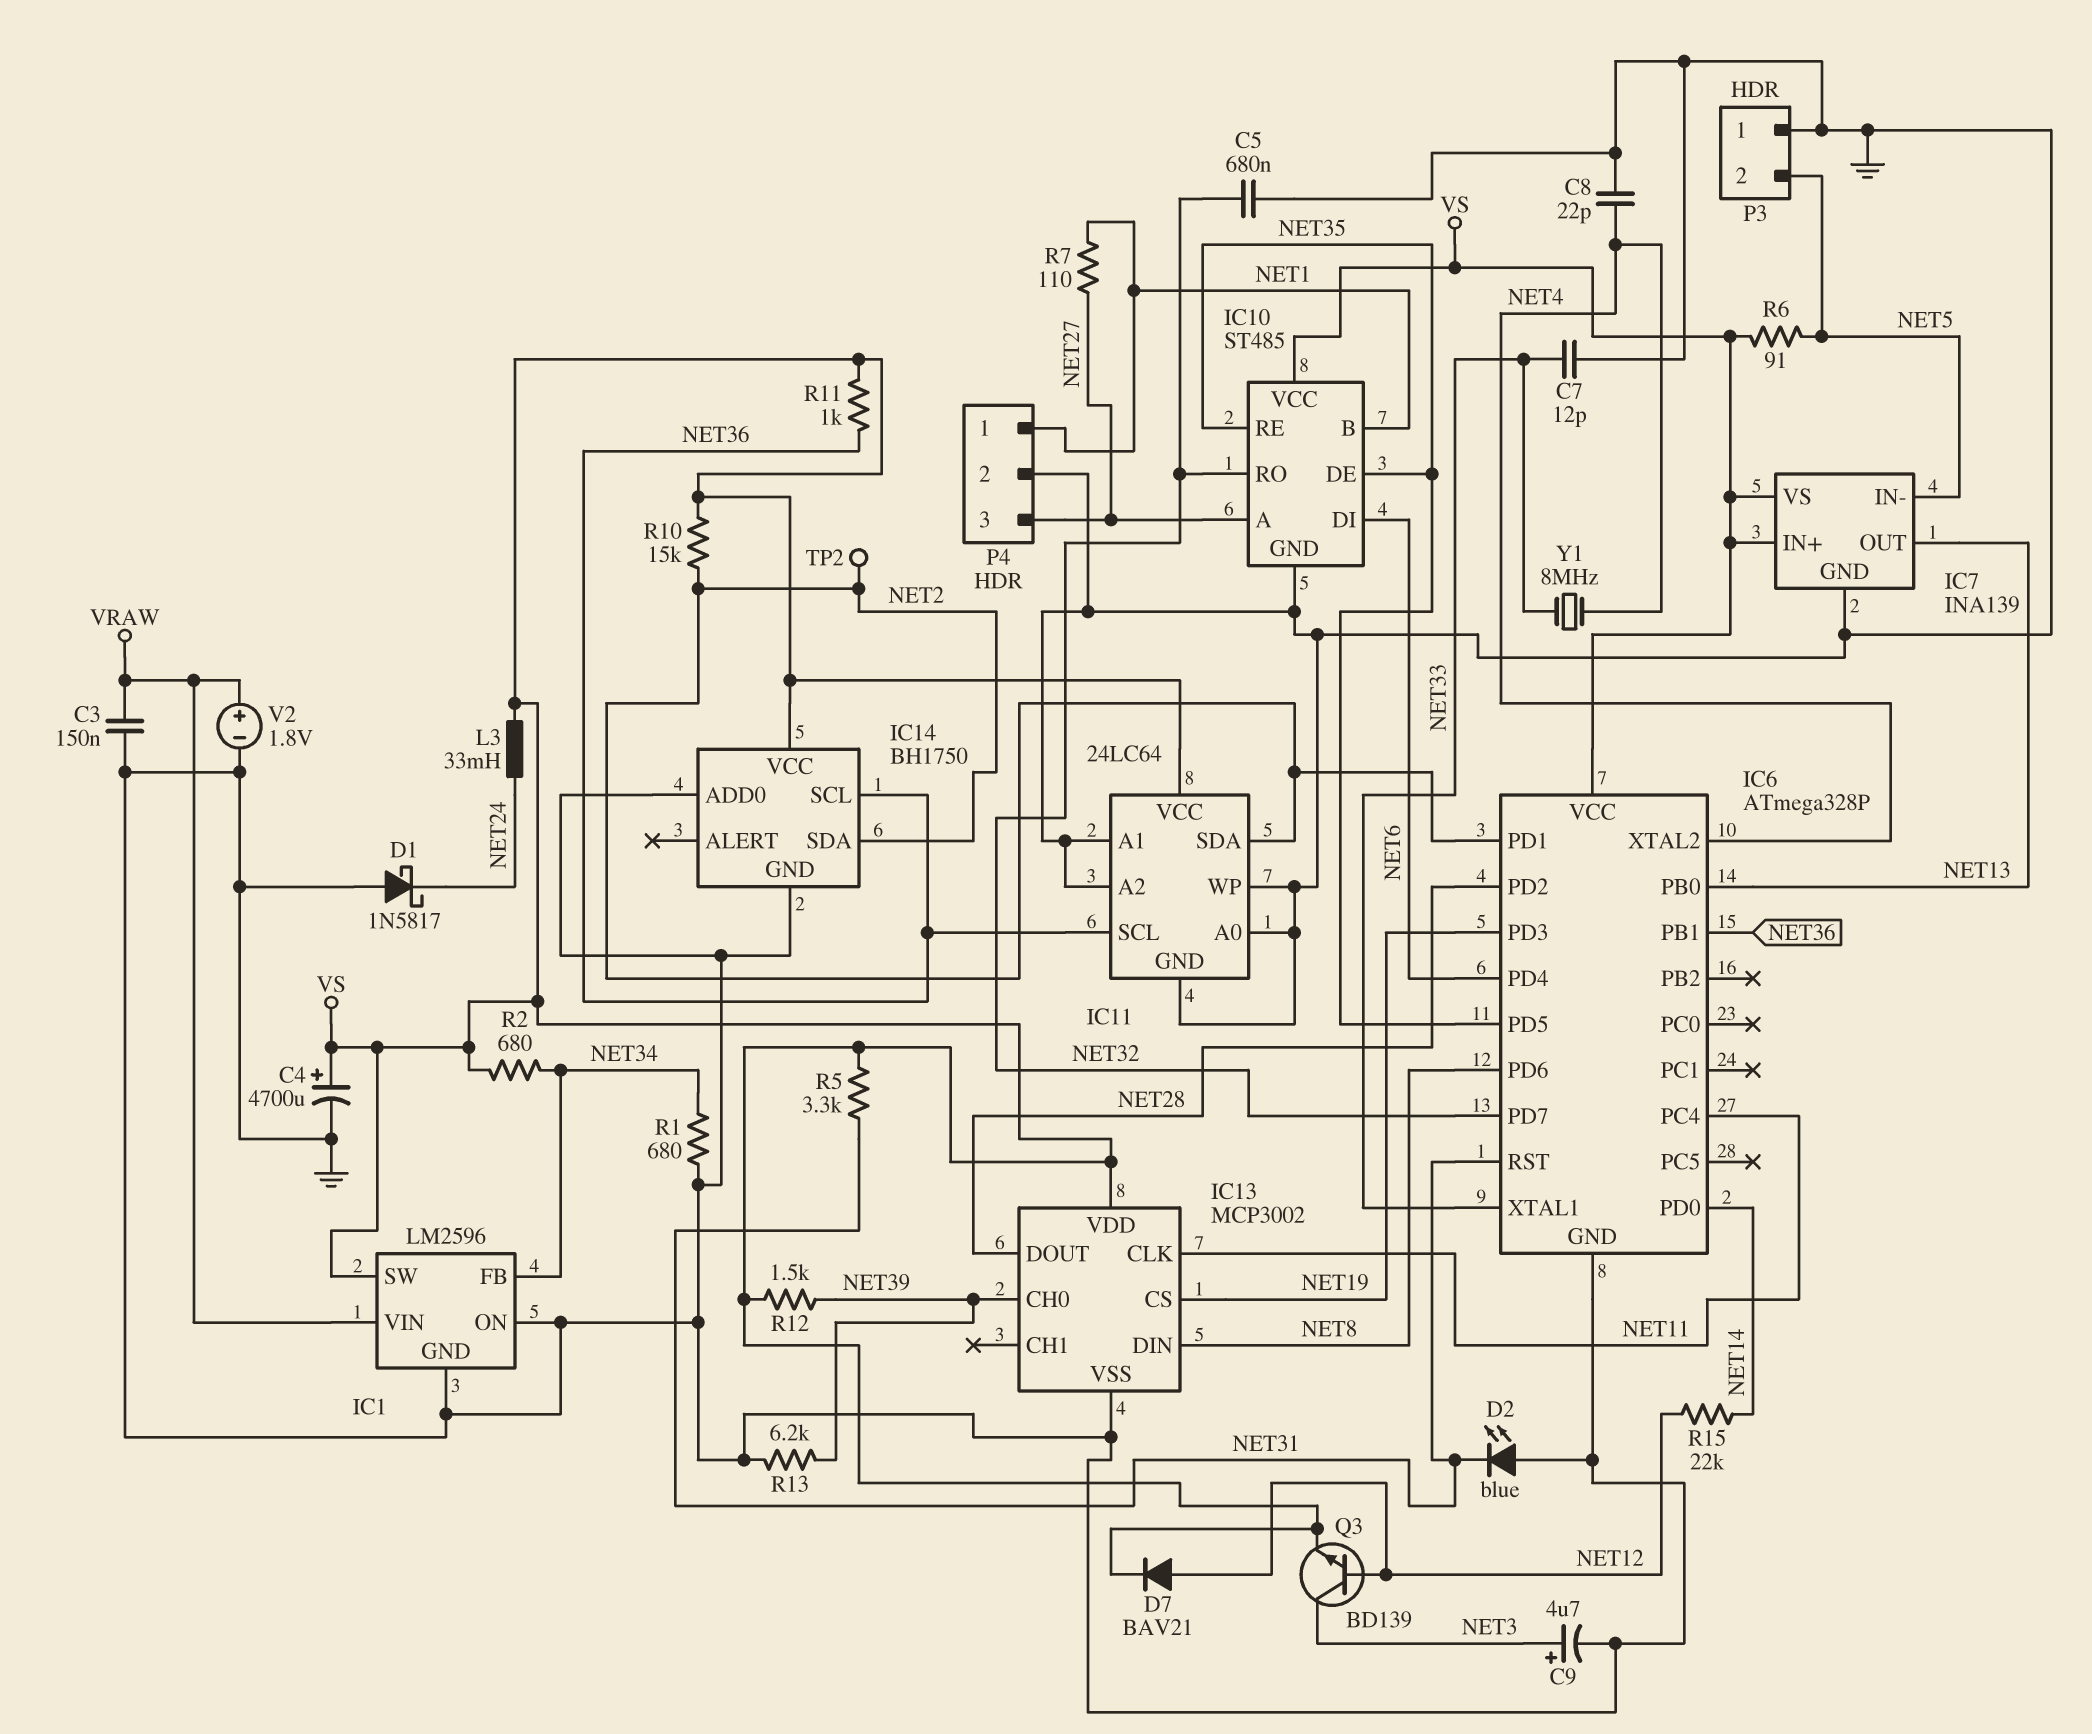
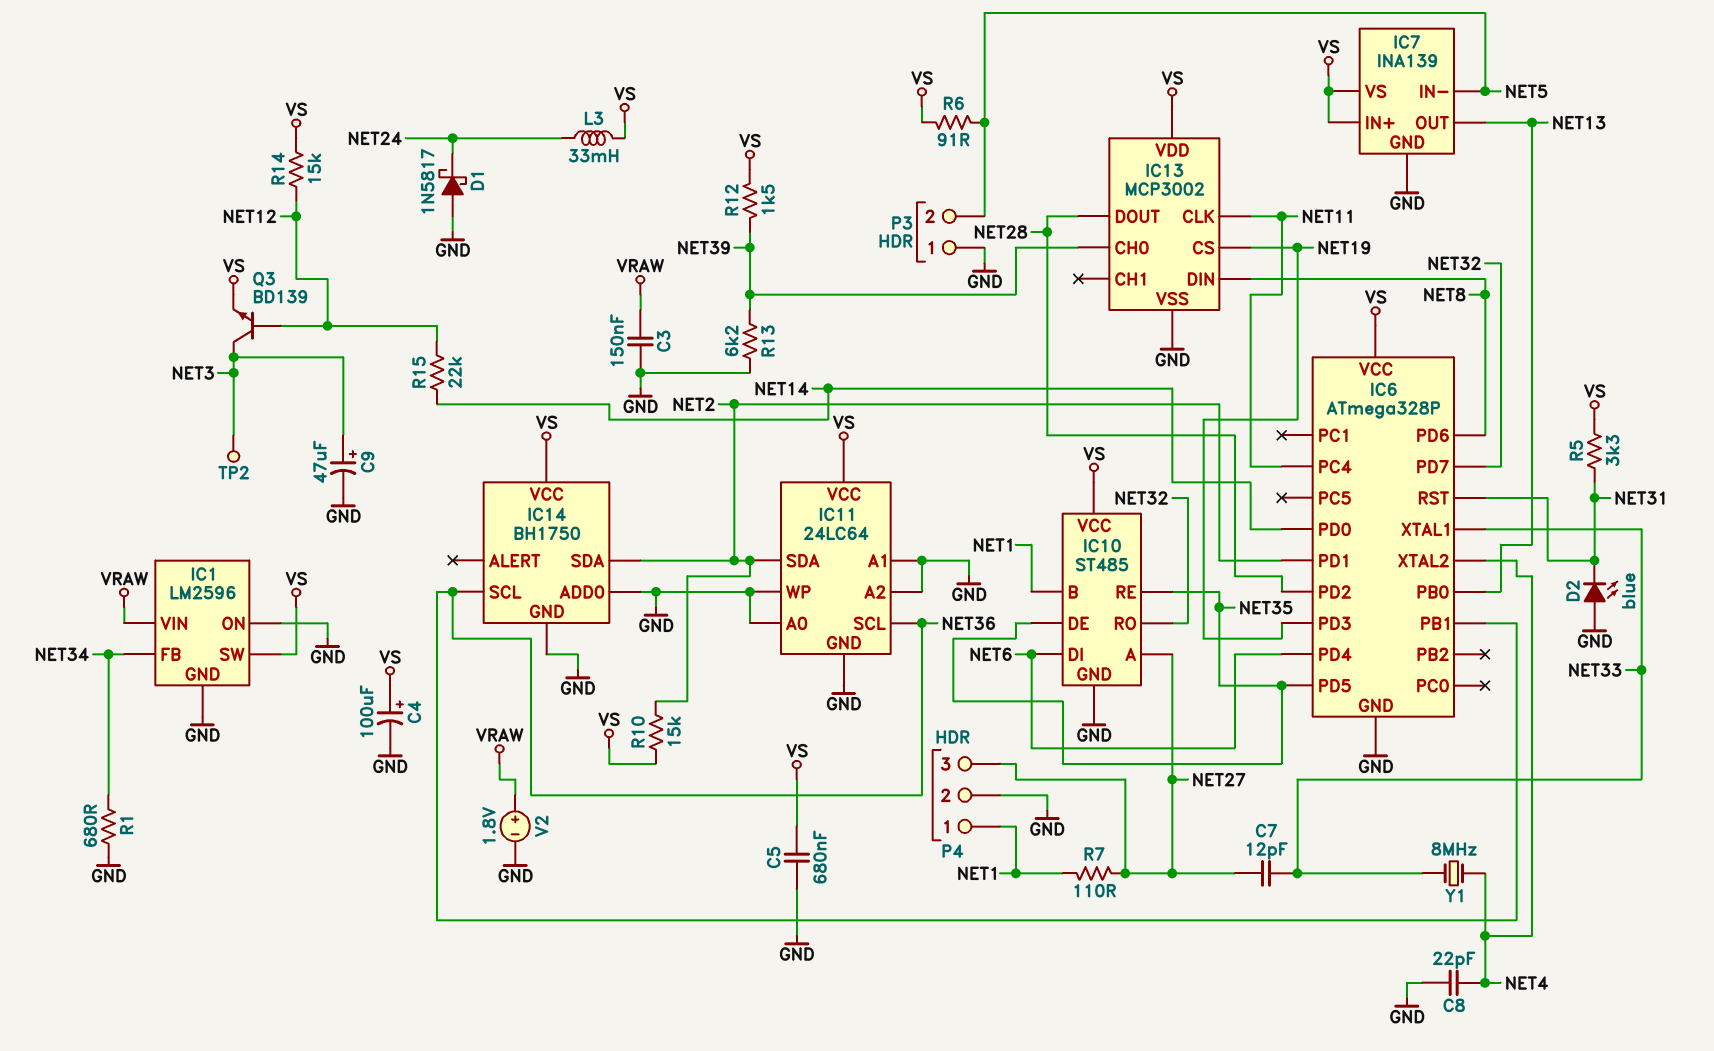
C4: 4700uF (plus VS, minus GND) -> 100uF (plus VS, minus GND)
C5: 680nF (GND, NET32) -> 680nF (GND, VS)
C7: 12pF (GND, NET33) -> 12pF (NET27, NET33)
C9: 4.7uF (plus NET3, minus GND) -> 47uF (plus NET3, minus GND)
D7: diode BAV21 (A NET12, K VS) -> none
R2: 680 (NET34, VS) -> none
R11: 1k (NET36, VS) -> none
R14: none -> 15k (NET12, VS)
TP2: test point (NET2) -> test point (NET3)

